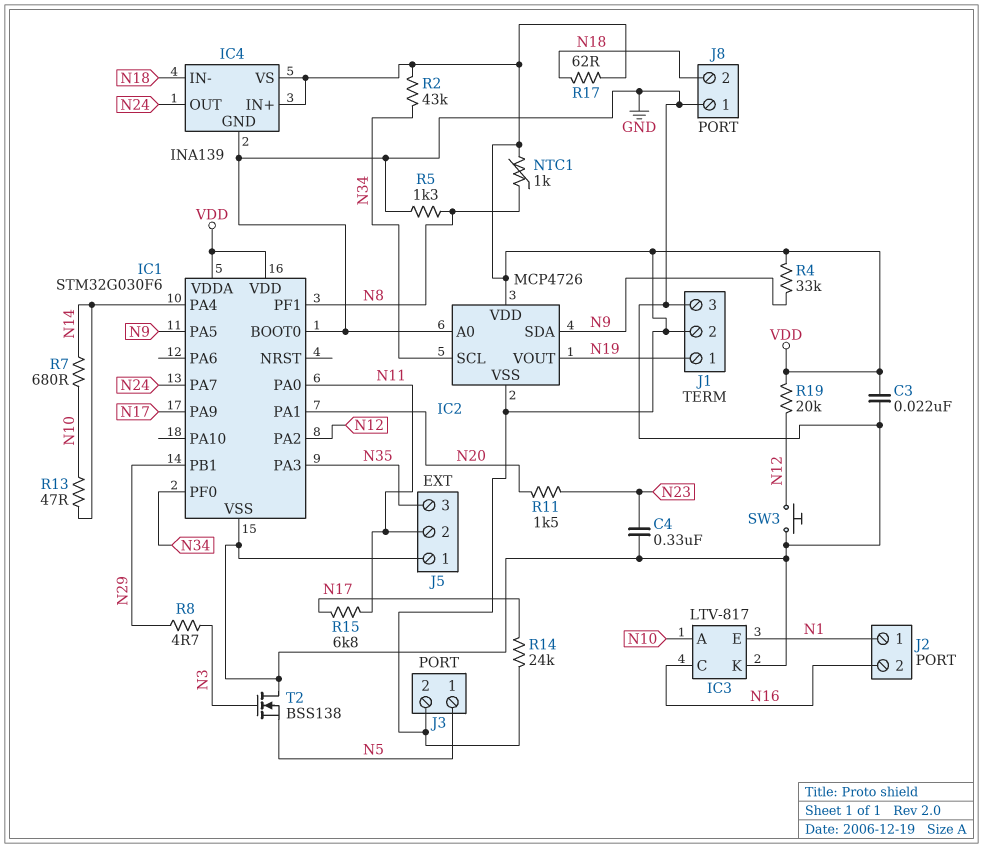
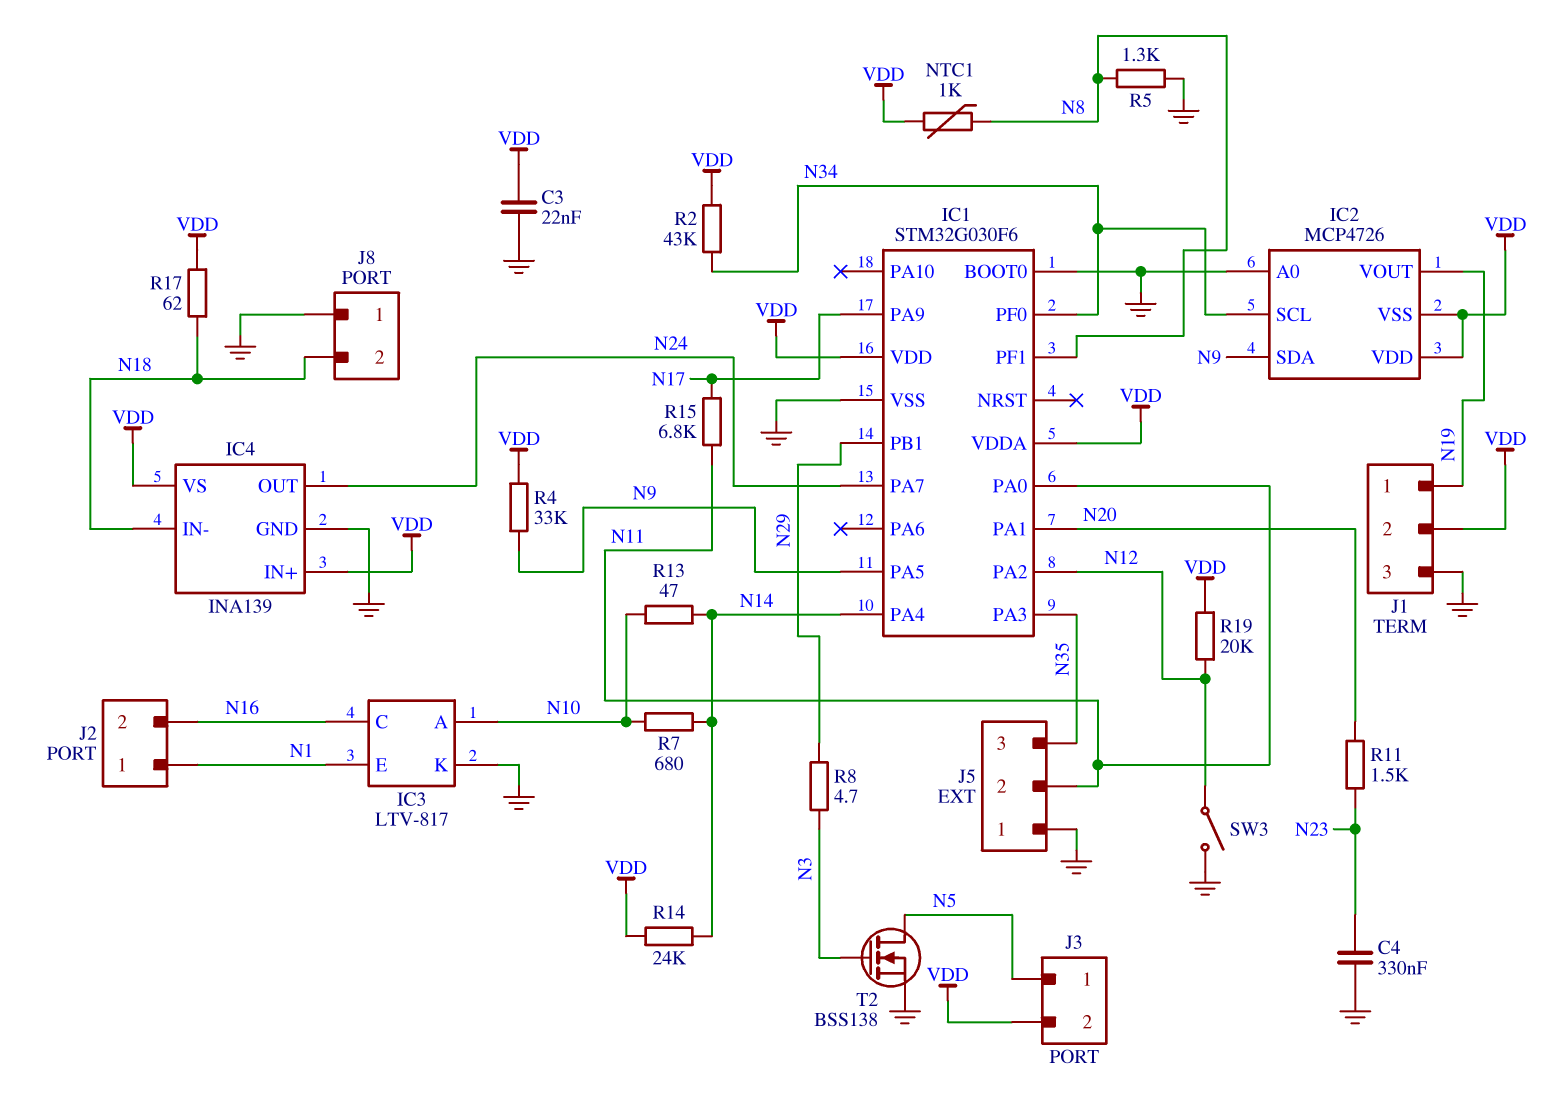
R14: 24k (N17, VDD) -> 24k (N14, VDD)
SW3: button (GND, N12) -> switch (GND, N12)
T2: NMOS BSS138 (G N3, D GND, S N5) -> NMOS BSS138 (G N3, D N5, S GND)

